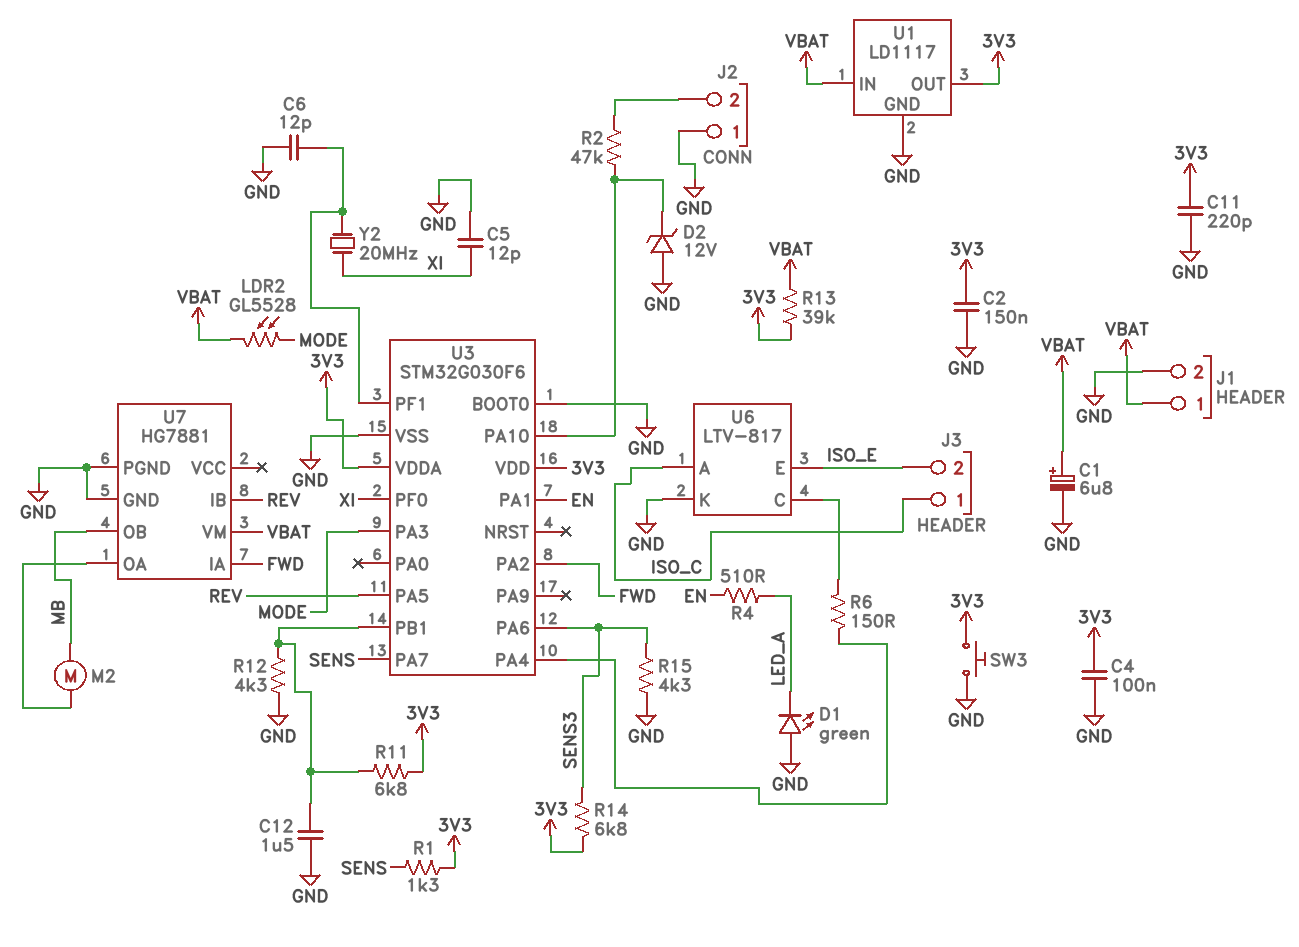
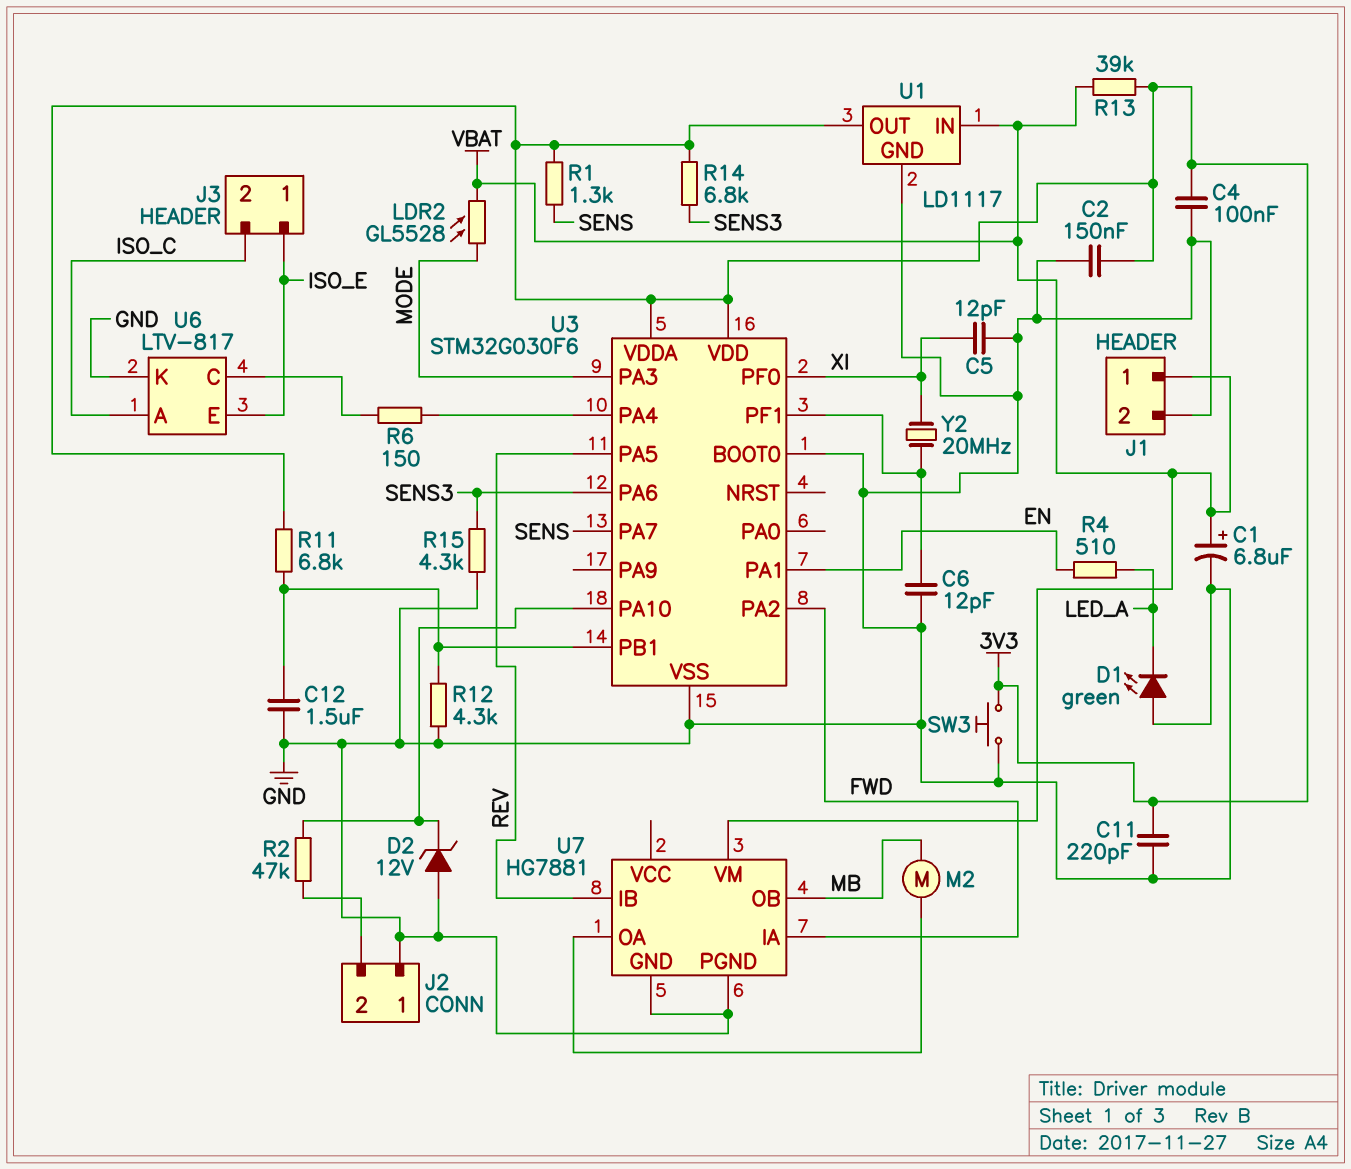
J3 pin 1: ISO_C -> ISO_E
J3 pin 2: ISO_E -> ISO_C

